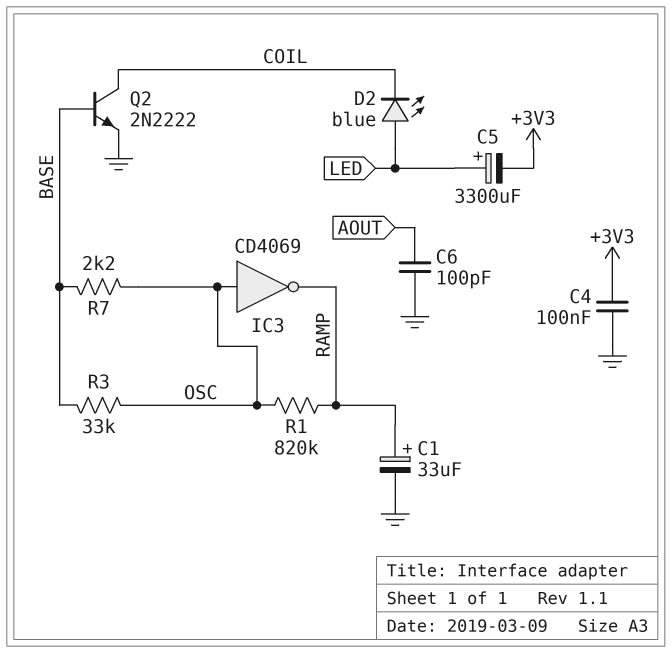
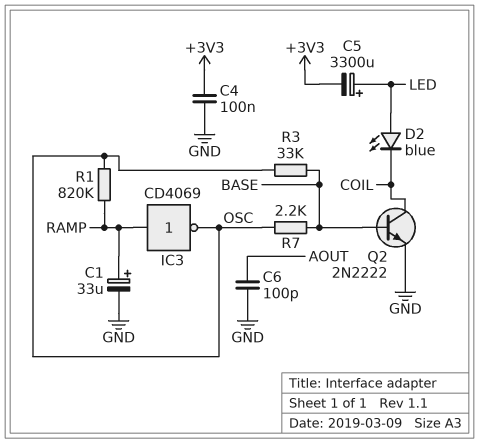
IC3: NOT CD4069 (in OSC, out RAMP) -> NOT CD4069 (in RAMP, out OSC)

